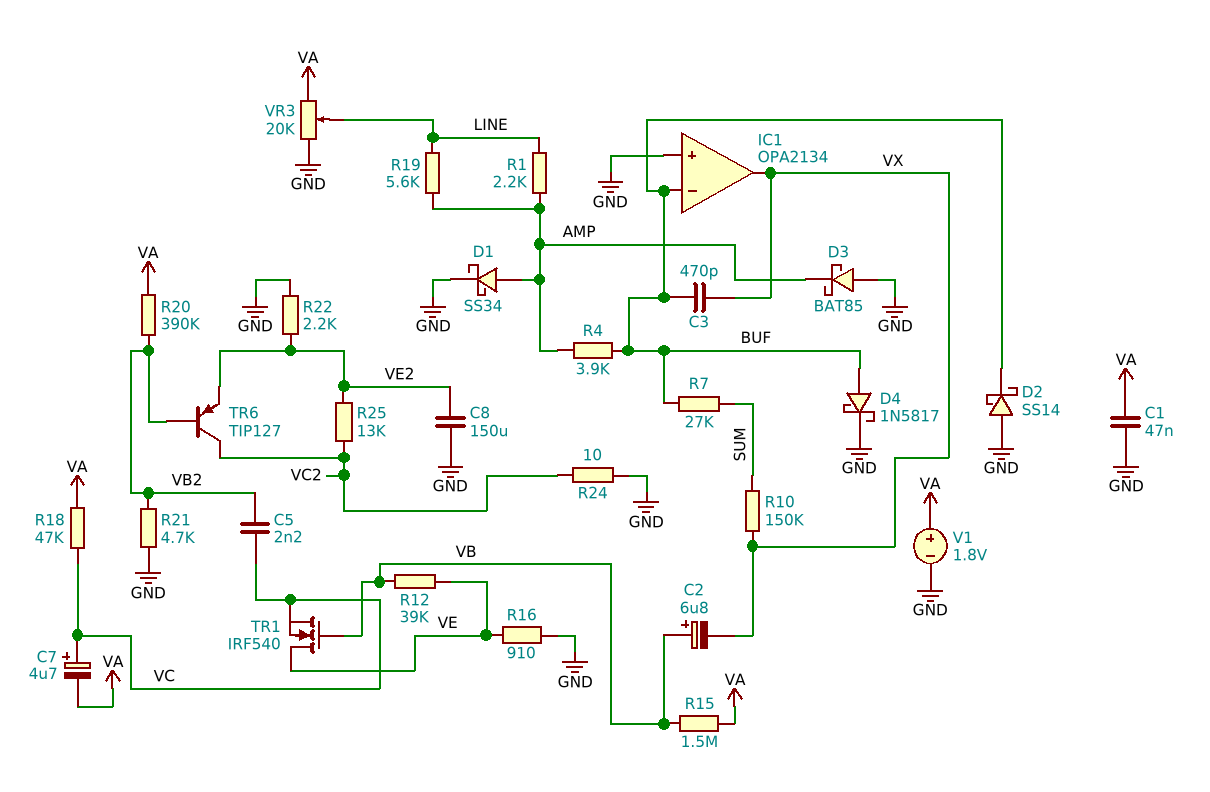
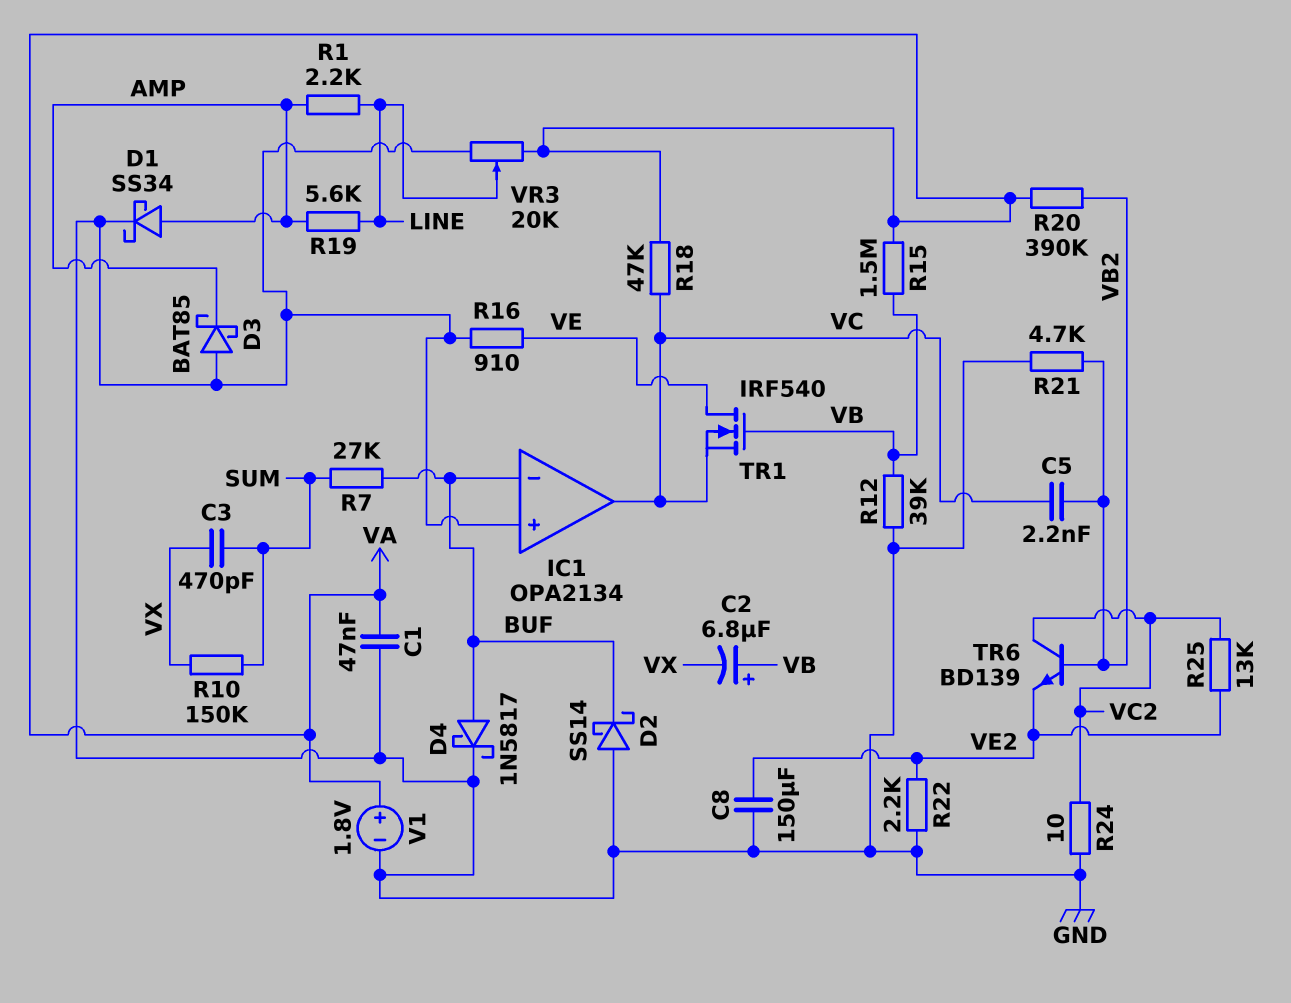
C3: 470pF (BUF, VX) -> 470pF (SUM, VX)
C7: 4.7uF (plus VC, minus VA) -> none
IC1 pin out: VX -> VC
R4: 3.9k (AMP, BUF) -> none
R12: 39k (VB, VE) -> 39k (GND, VB)
TR6: PNP TIP127 (B VB2, C VC2, E VE2) -> NPN BD139 (B VB2, C VC2, E VE2)

